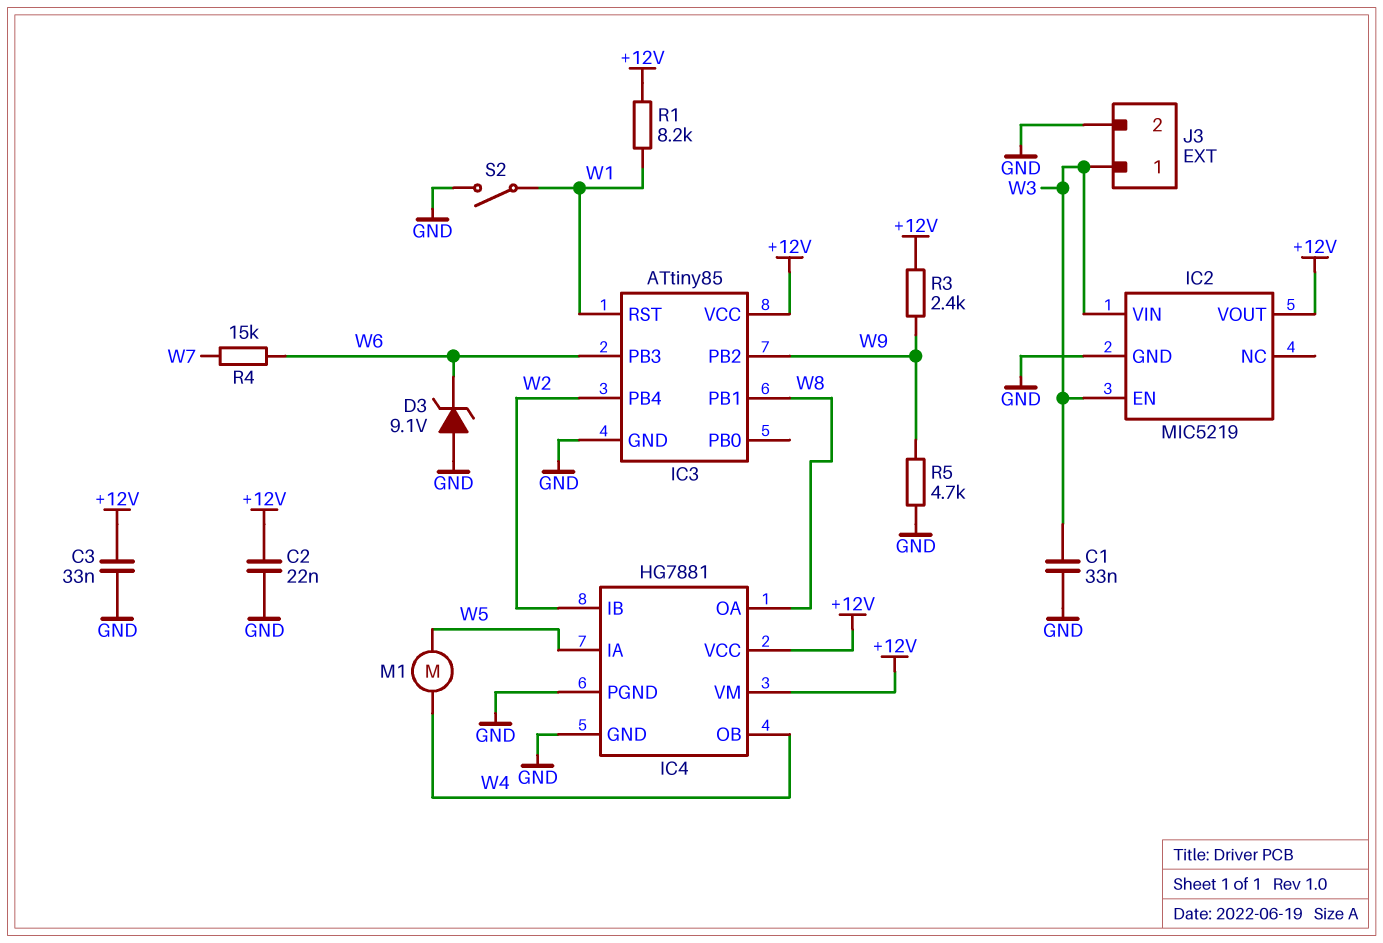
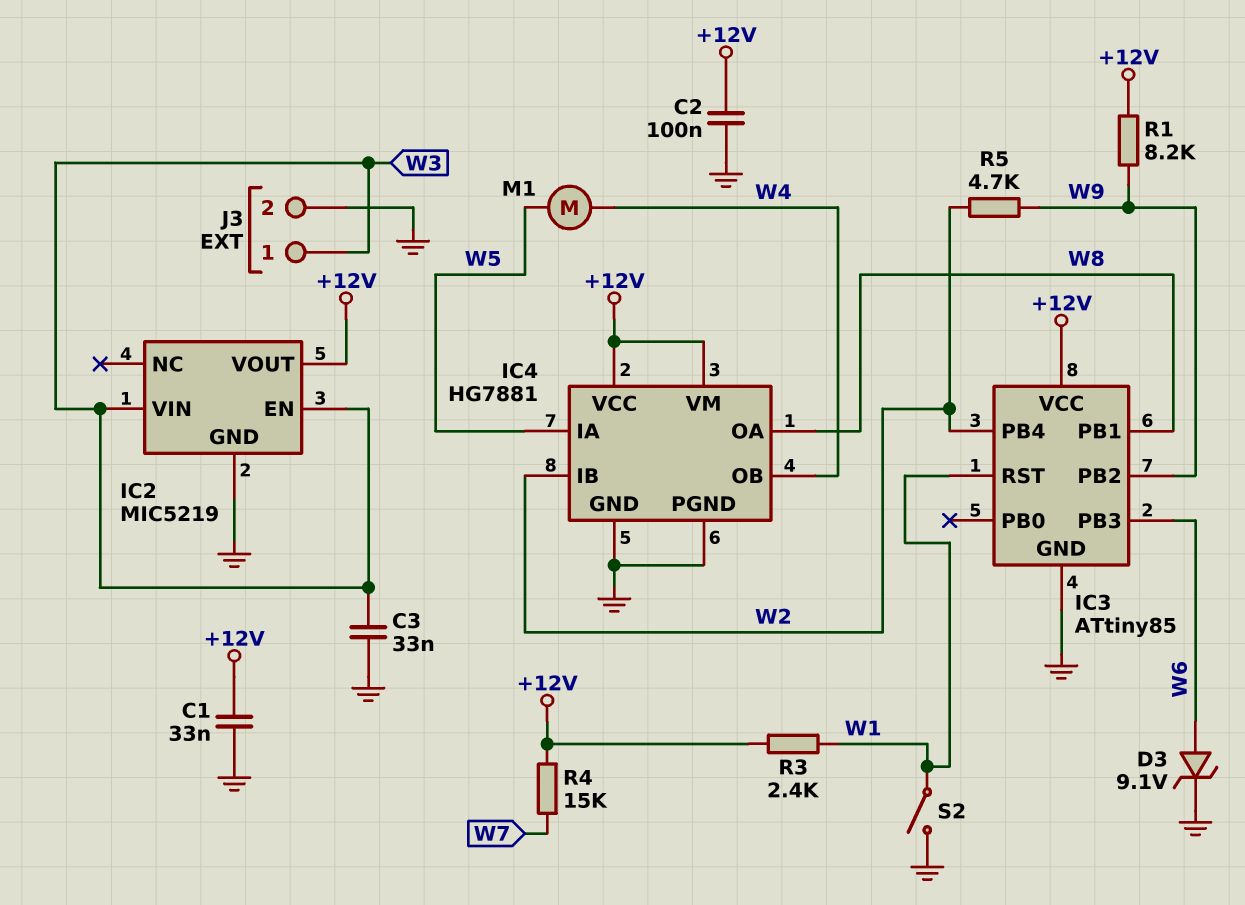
C1: 33nF (GND, W3) -> 33nF (+12V, GND)
C2: 22nF (+12V, GND) -> 100nF (+12V, GND)
C3: 33nF (+12V, GND) -> 33nF (GND, W3)
D3: zener 9.1V (A GND, K W6) -> zener 9.1V (A W6, K GND)
R1: 8.2k (+12V, W1) -> 8.2k (+12V, W9)
R3: 2.4k (+12V, W9) -> 2.4k (+12V, W1)
R4: 15k (W6, W7) -> 15k (+12V, W7)
R5: 4.7k (GND, W9) -> 4.7k (W2, W9)

